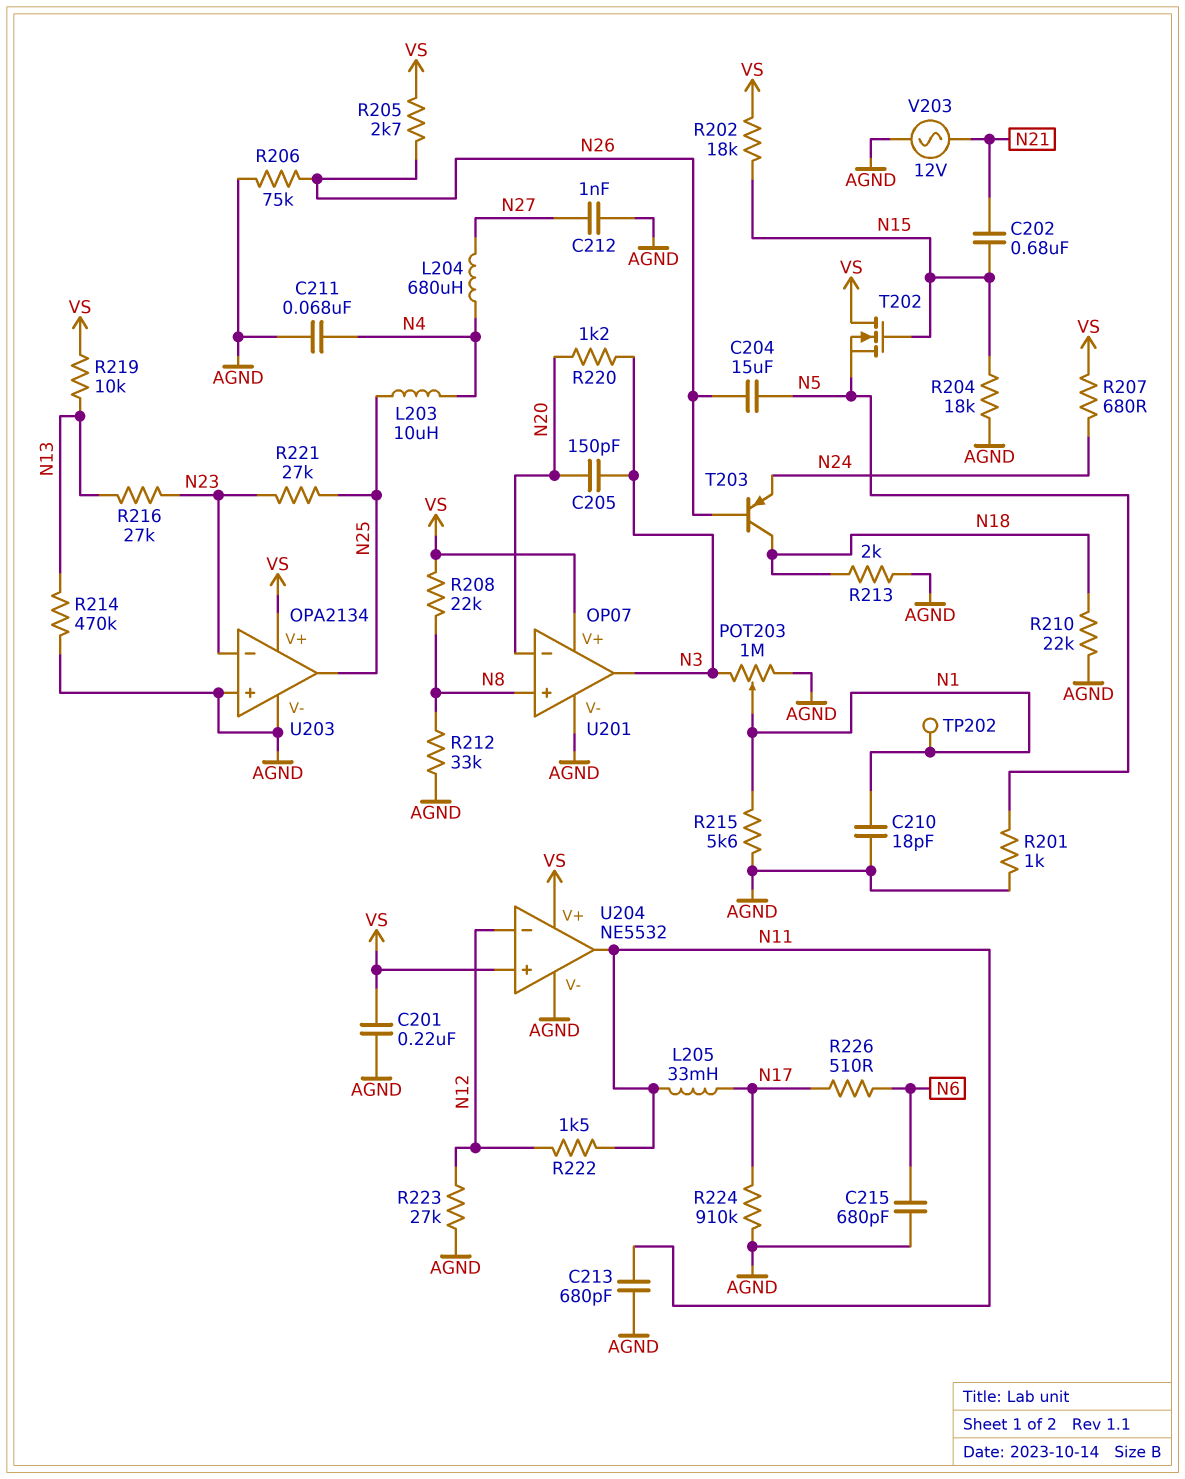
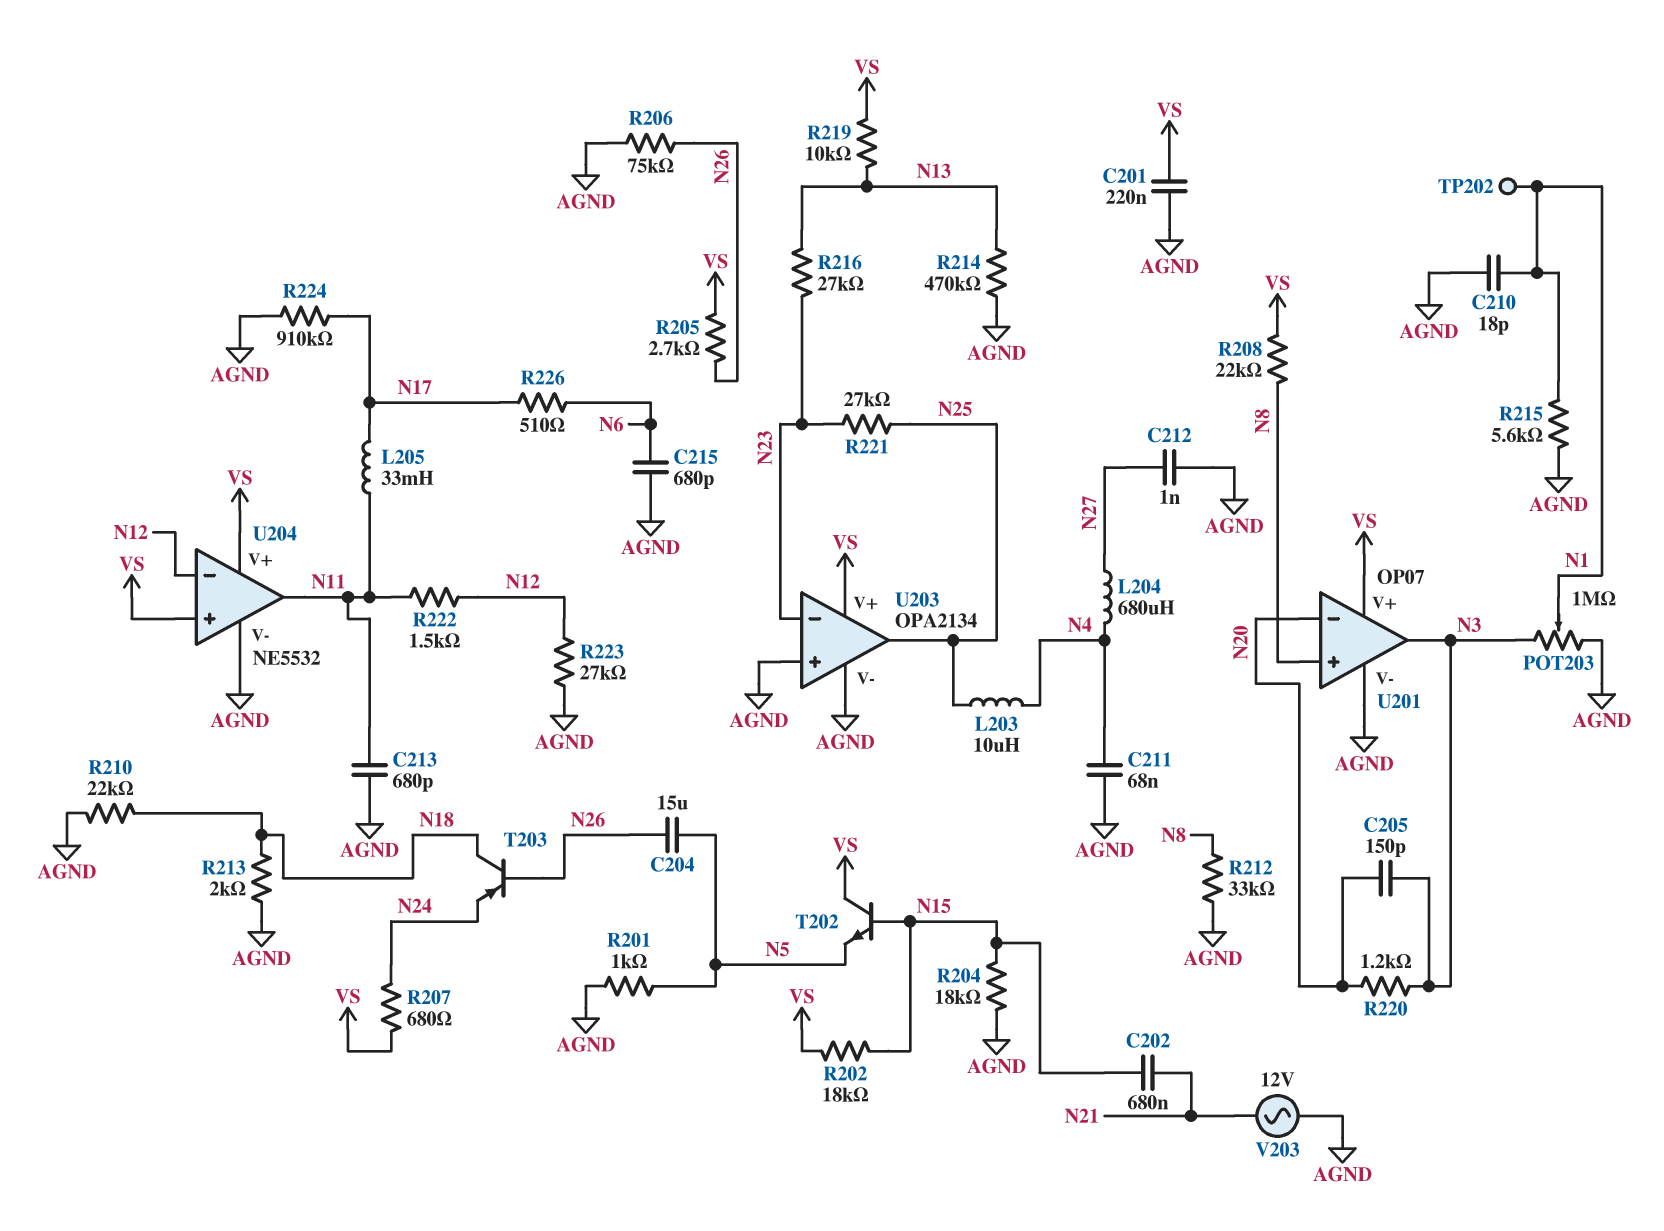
T202: NMOS (G N15, D VS, S N5) -> NPN (B N15, C VS, E N5)

